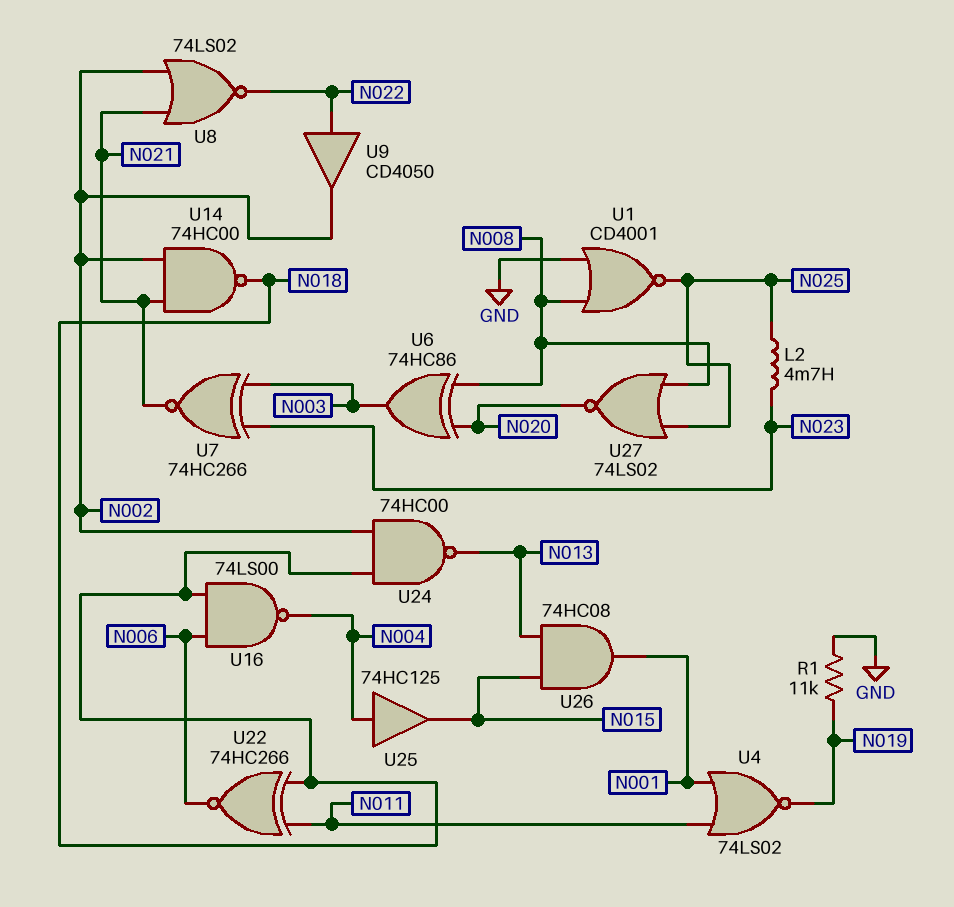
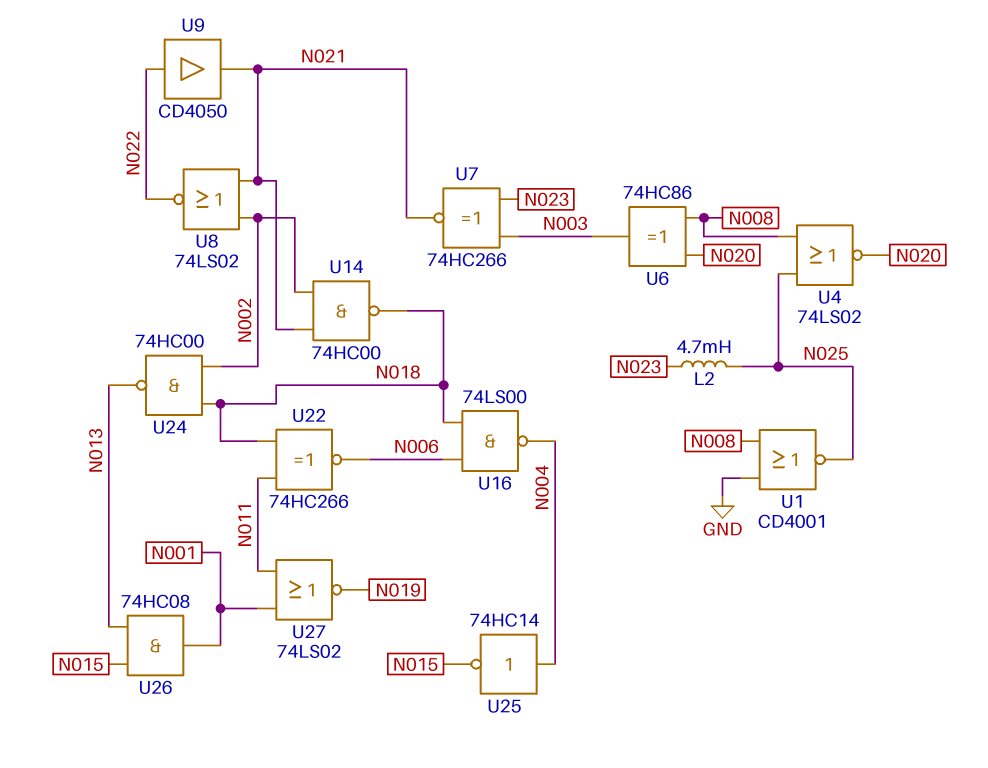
R1: 11k (GND, N019) -> none
U4: NOR 74LS02 (in N001, in N011, out N019) -> NOR 74LS02 (in N008, in N025, out N020)
U9: buffer CD4050 (in N022, out N002) -> buffer CD4050 (in N022, out N021)
U25: buffer 74HC125 (in N004, out N015) -> NOT 74HC14 (in N004, out N015)
U27: NOR 74LS02 (in N008, in N025, out N020) -> NOR 74LS02 (in N001, in N011, out N019)

